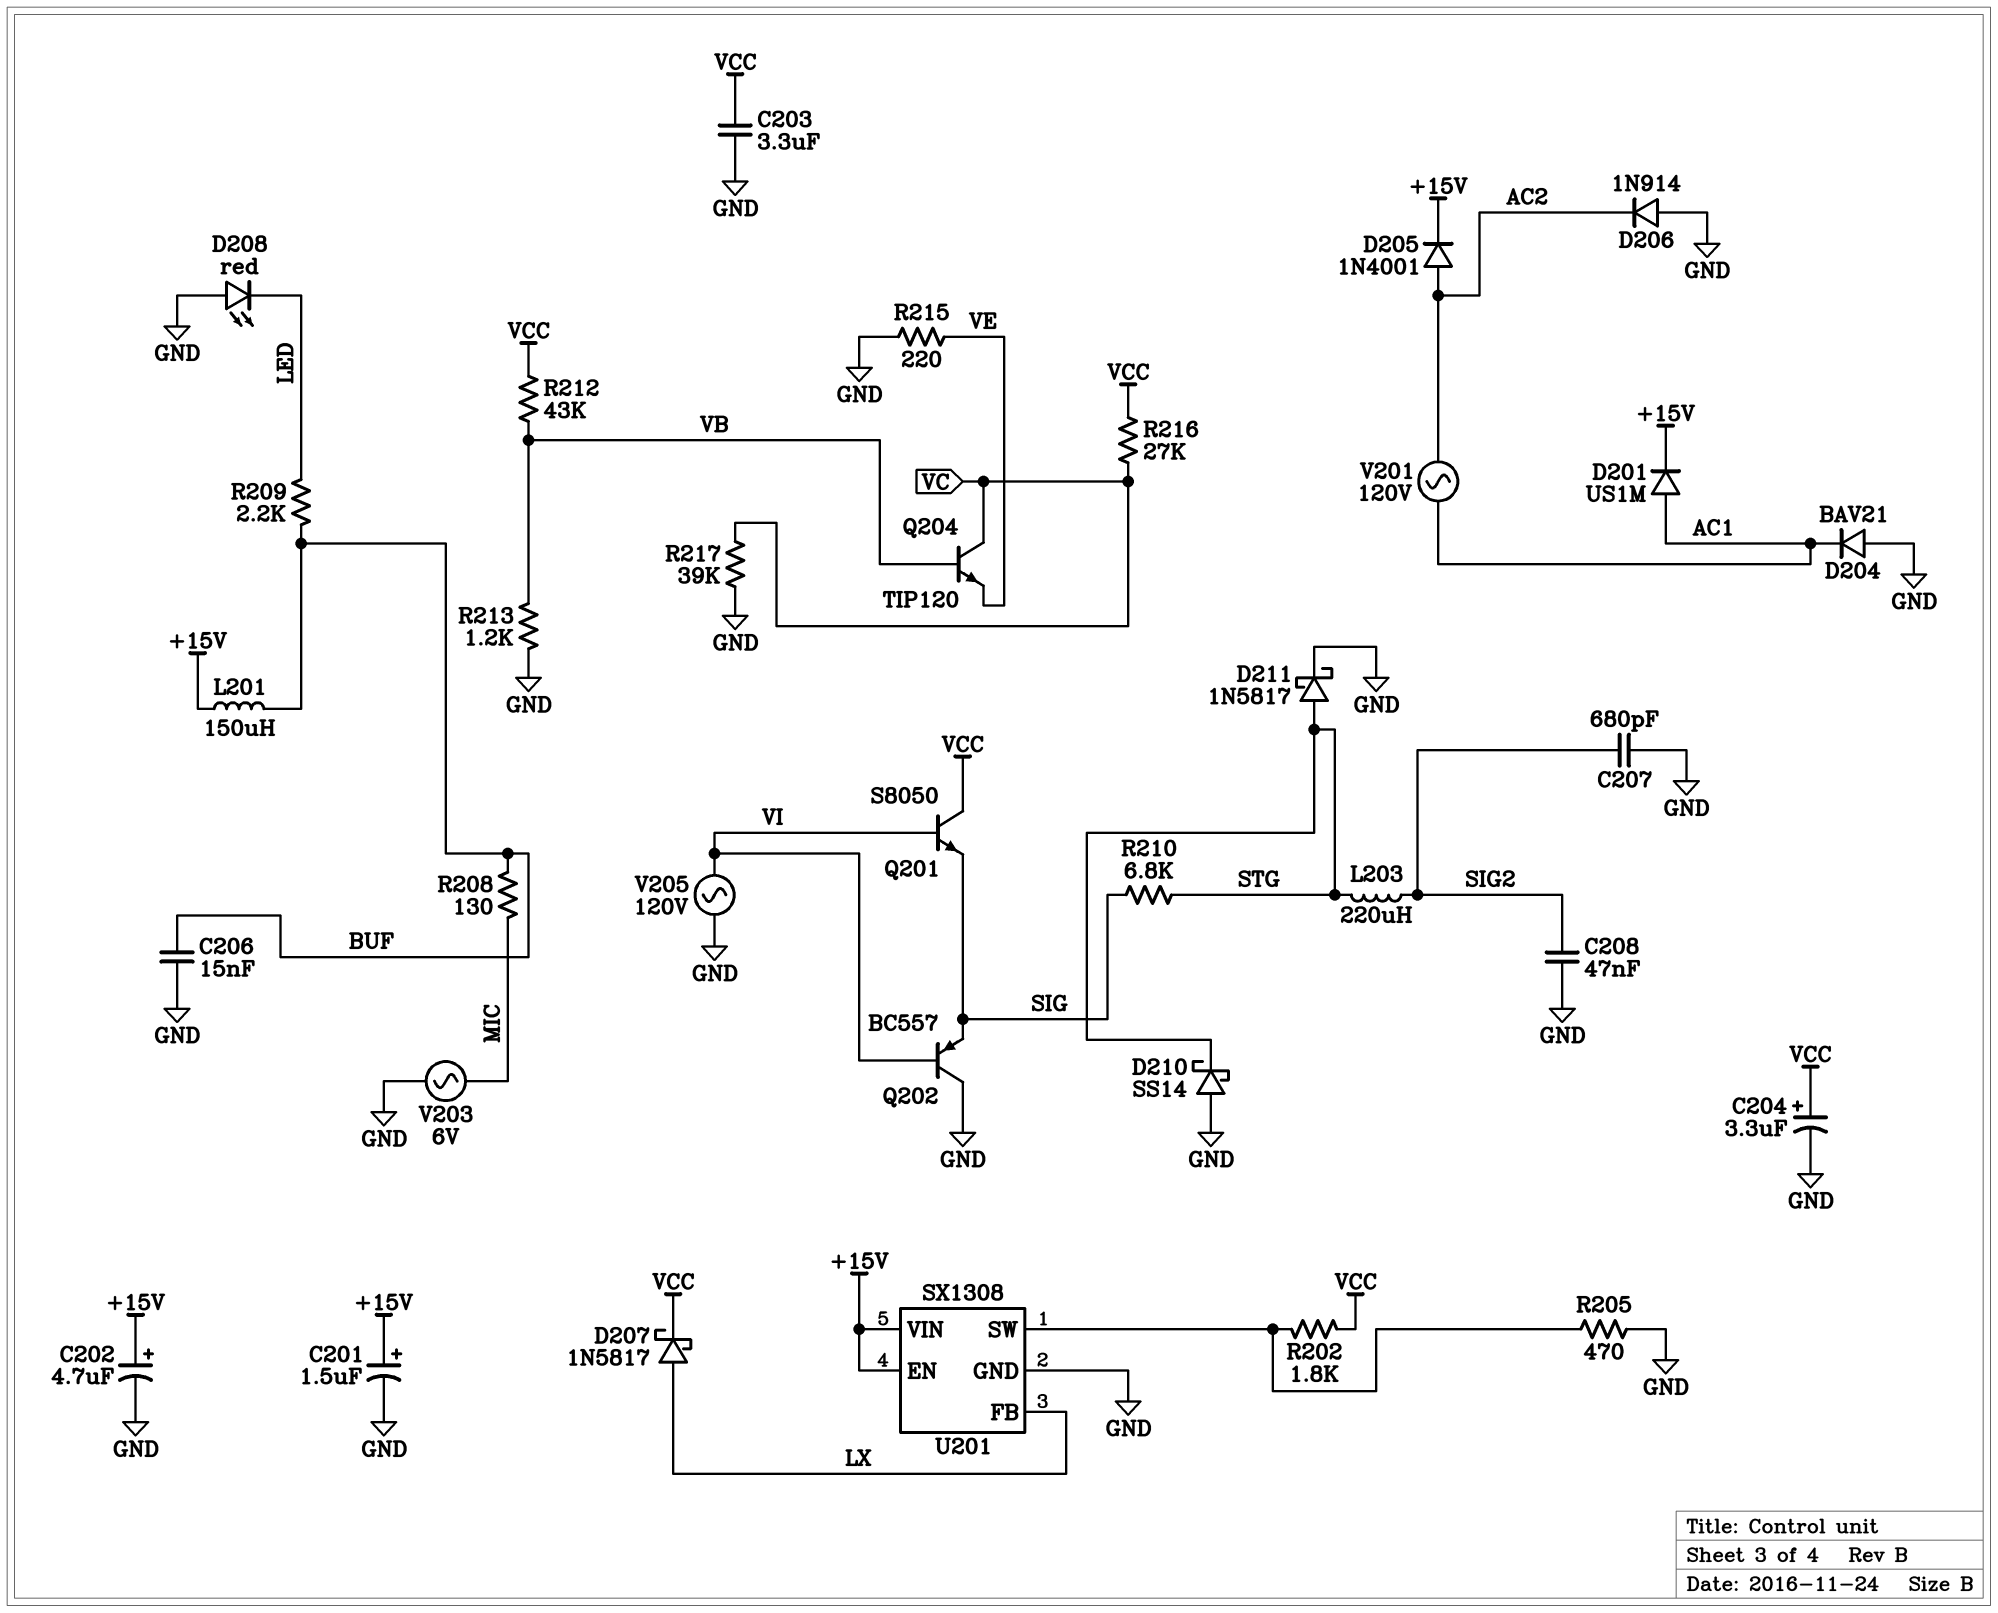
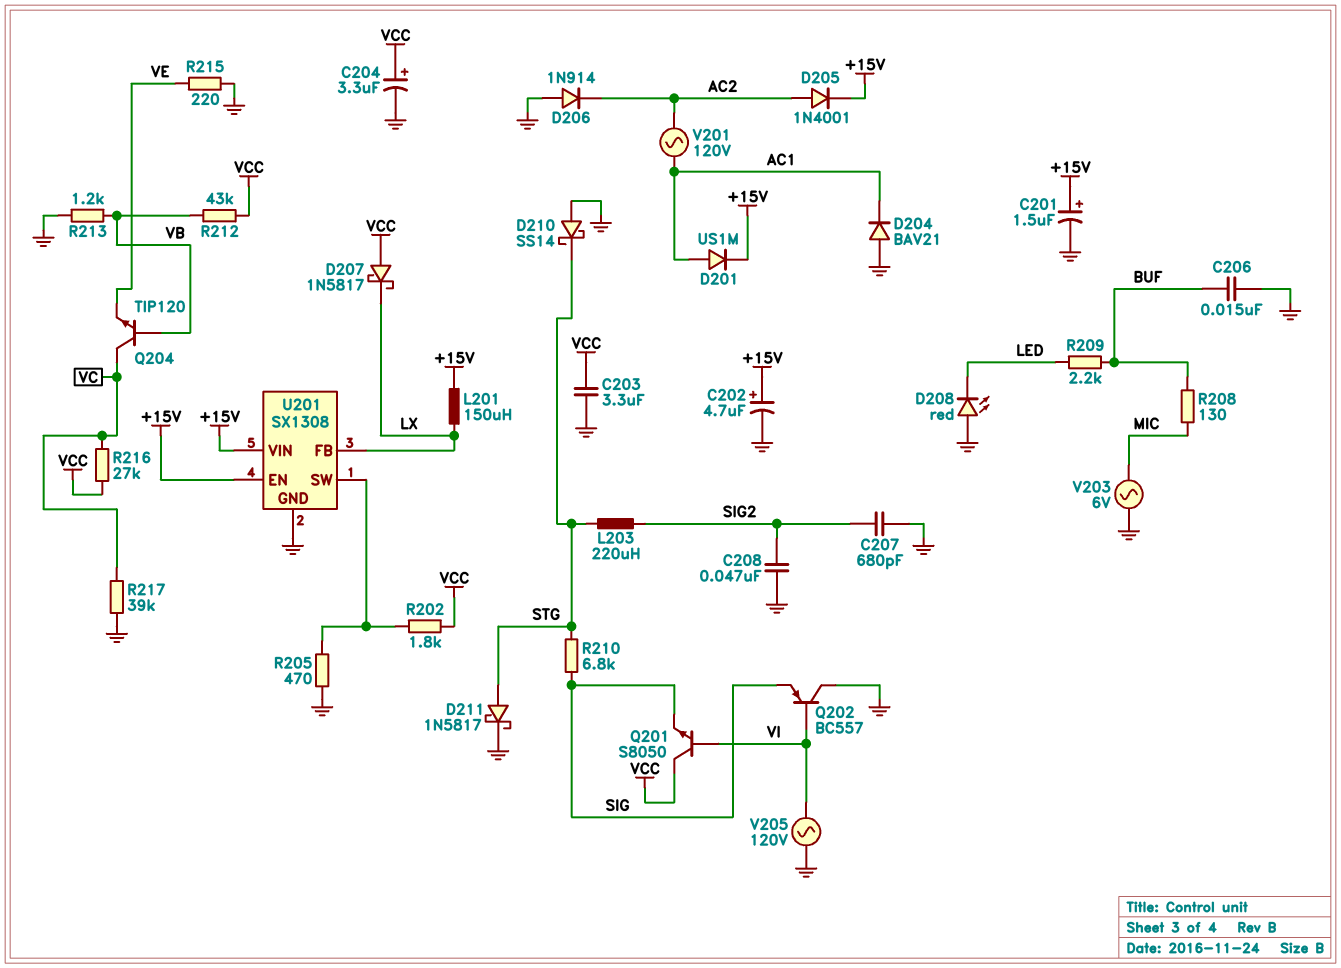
D207: schottky 1N5817 (A LX, K VCC) -> schottky 1N5817 (A VCC, K LX)
L201: 150uH (+15V, BUF) -> 150uH (+15V, LX)

